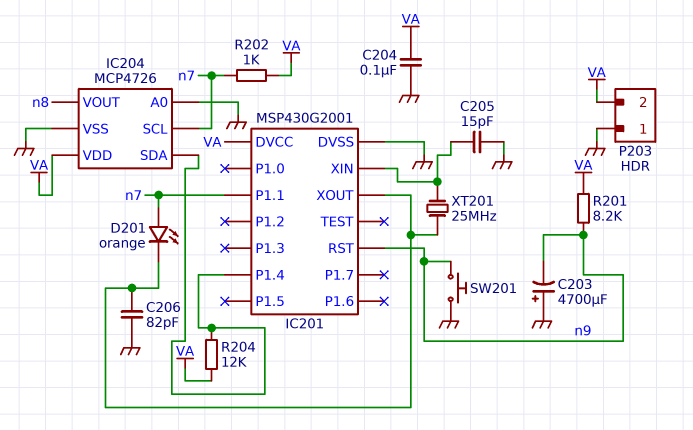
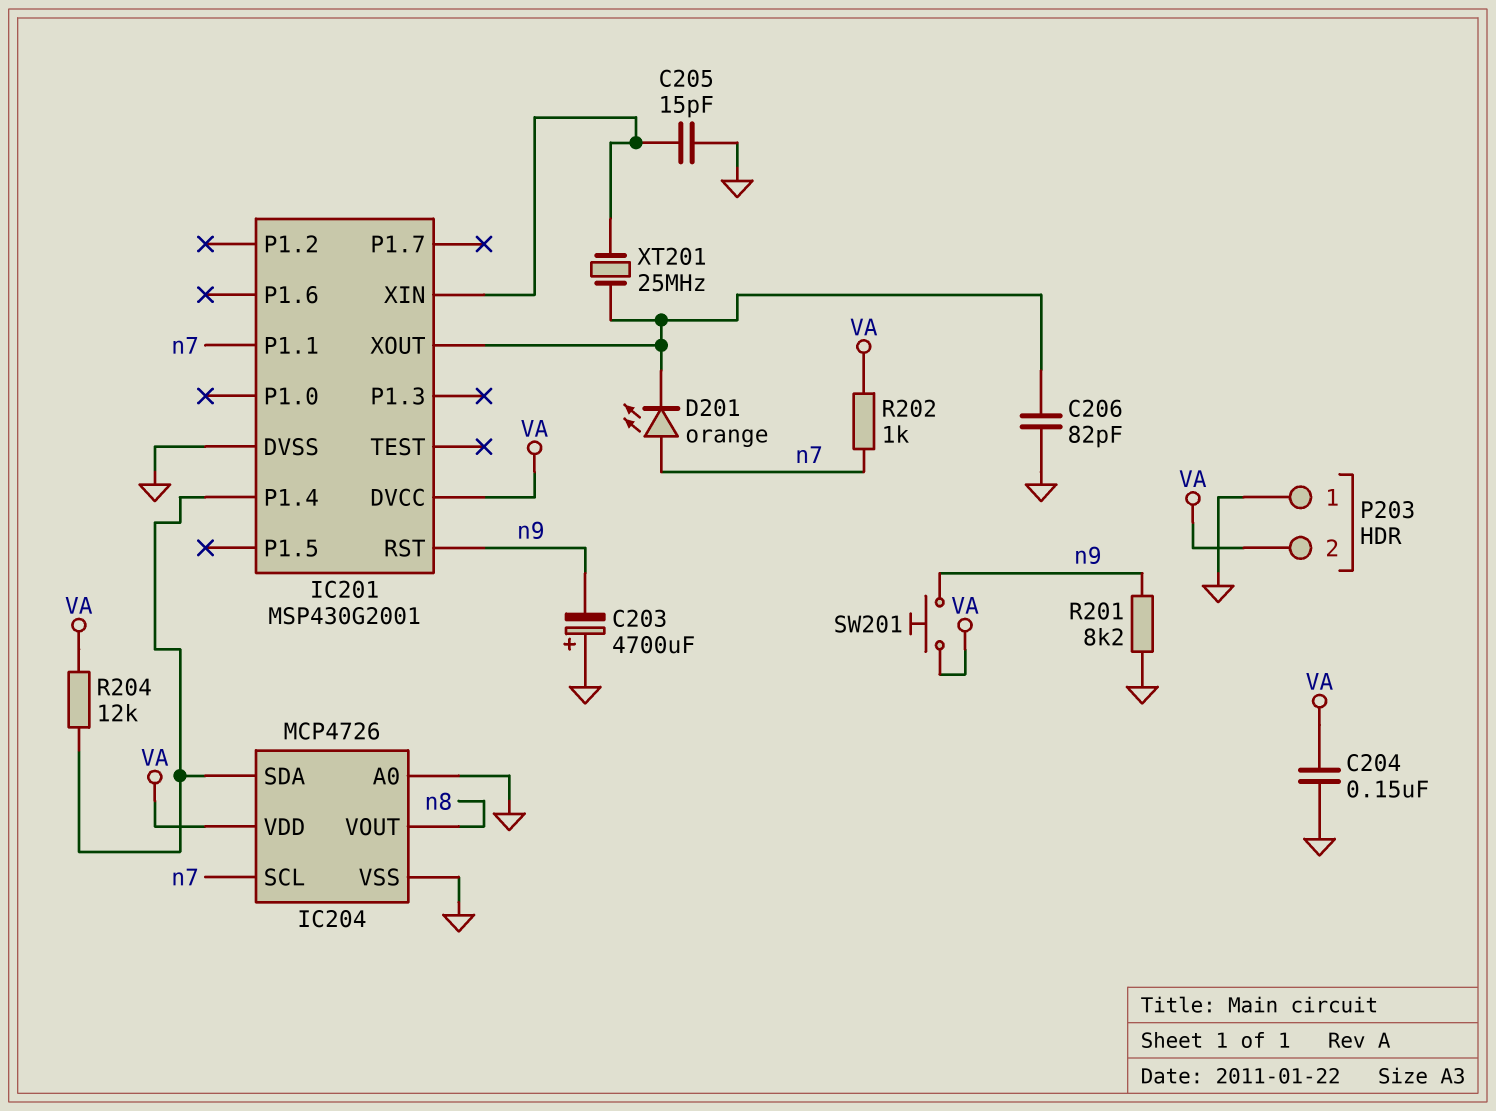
C204: 100nF (GND, VA) -> 150nF (GND, VA)
R201: 8.2k (VA, n9) -> 8.2k (GND, n9)
SW201: button (GND, n9) -> button (VA, n9)

